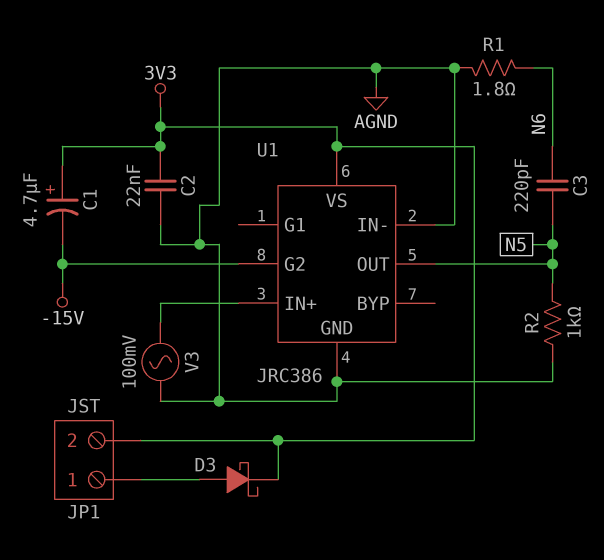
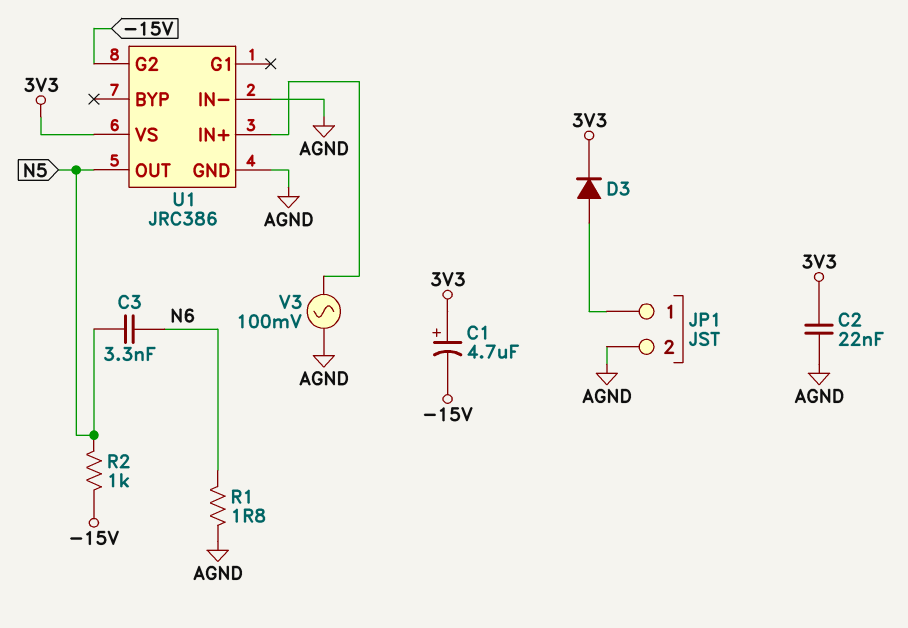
C3: 220pF (N5, N6) -> 3.3nF (N5, N6)
D3: schottky (A JP1/1, K 3V3) -> diode (A JP1/1, K 3V3)
JP1 pin 2: 3V3 -> AGND
R2: 1k (AGND, N5) -> 1k (-15V, N5)

